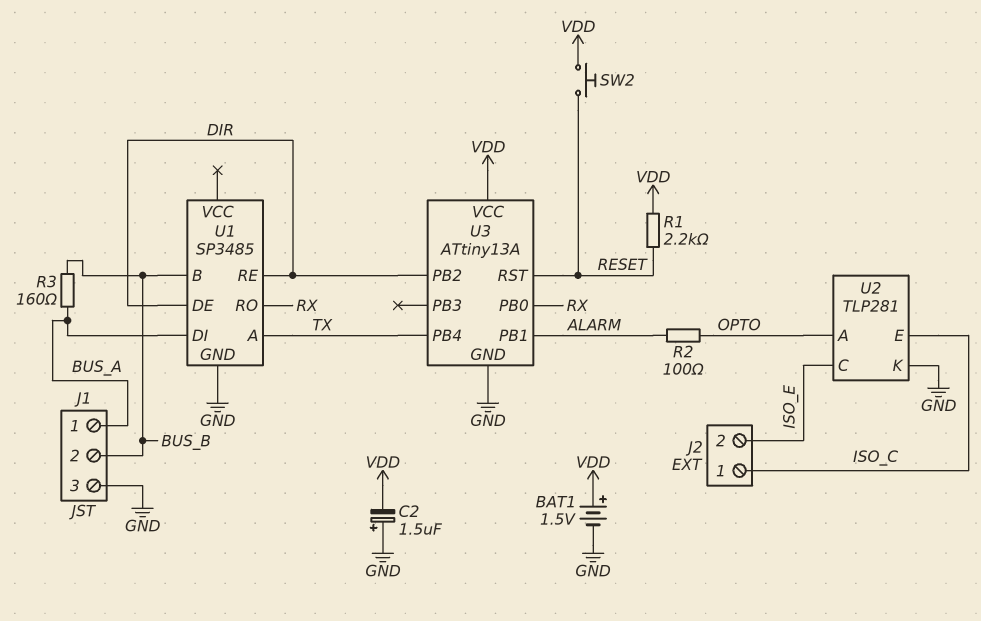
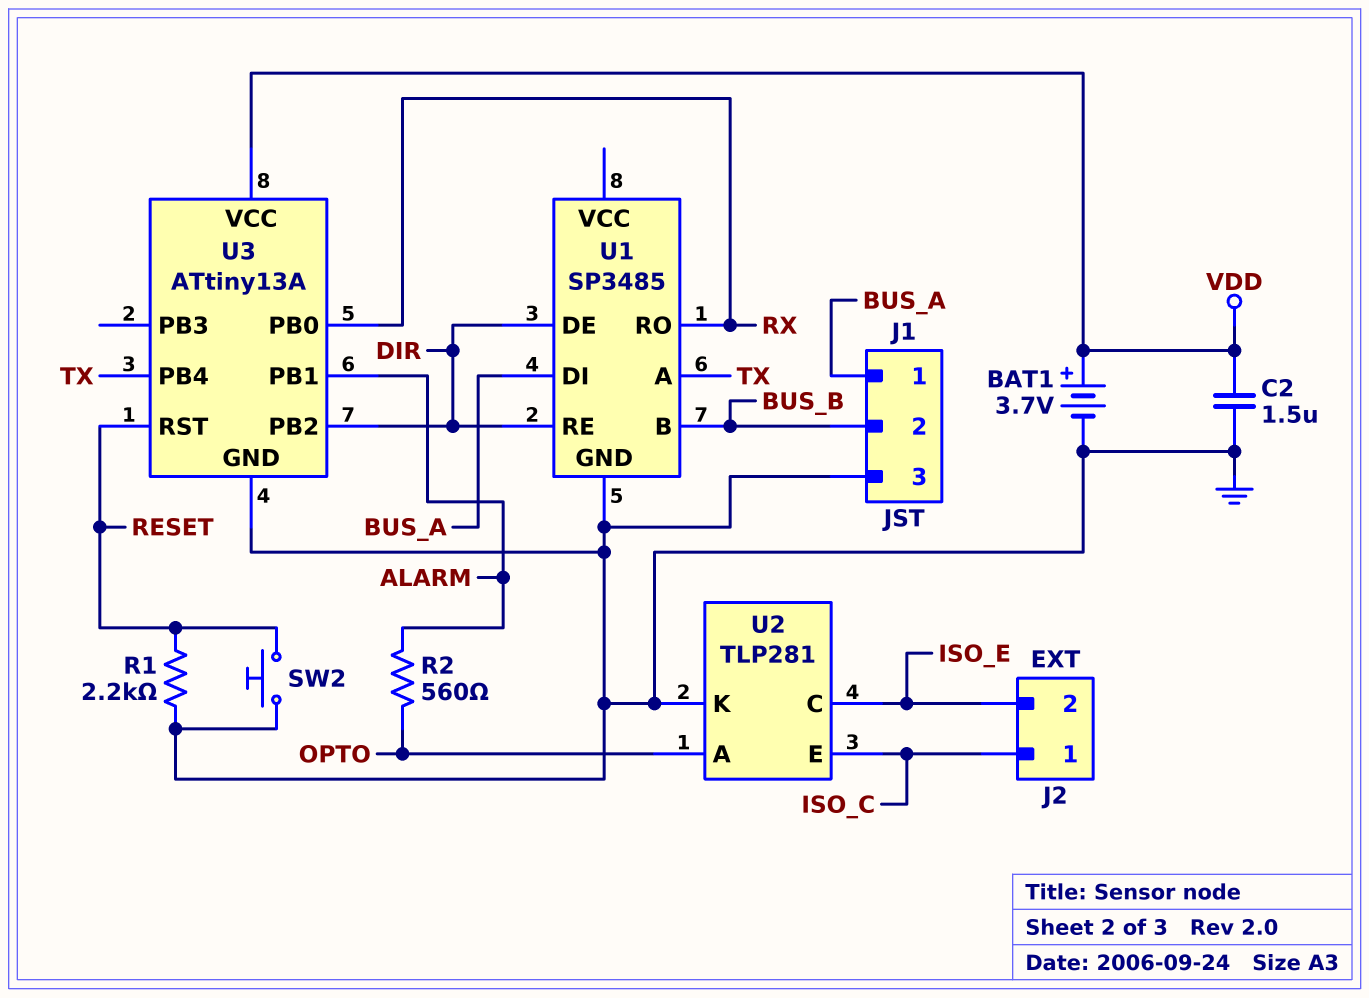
BAT1: 1.5V (plus VDD, minus GND) -> 3.7V (plus VDD, minus GND)
C2: 1.5uF (plus GND, minus VDD) -> 1.5uF (GND, VDD)
R1: 2.2k (RESET, VDD) -> 2.2k (GND, RESET)
R2: 100 (ALARM, OPTO) -> 560 (ALARM, OPTO)
R3: 160 (BUS_A, BUS_B) -> none
SW2: button (RESET, VDD) -> button (GND, RESET)

